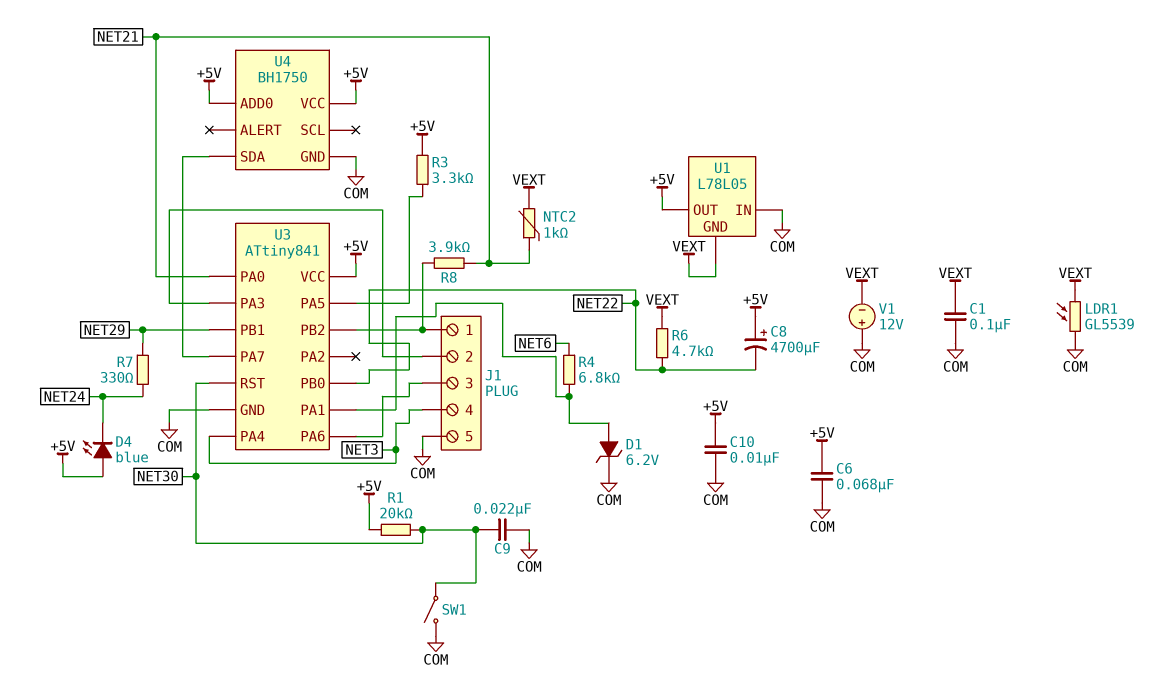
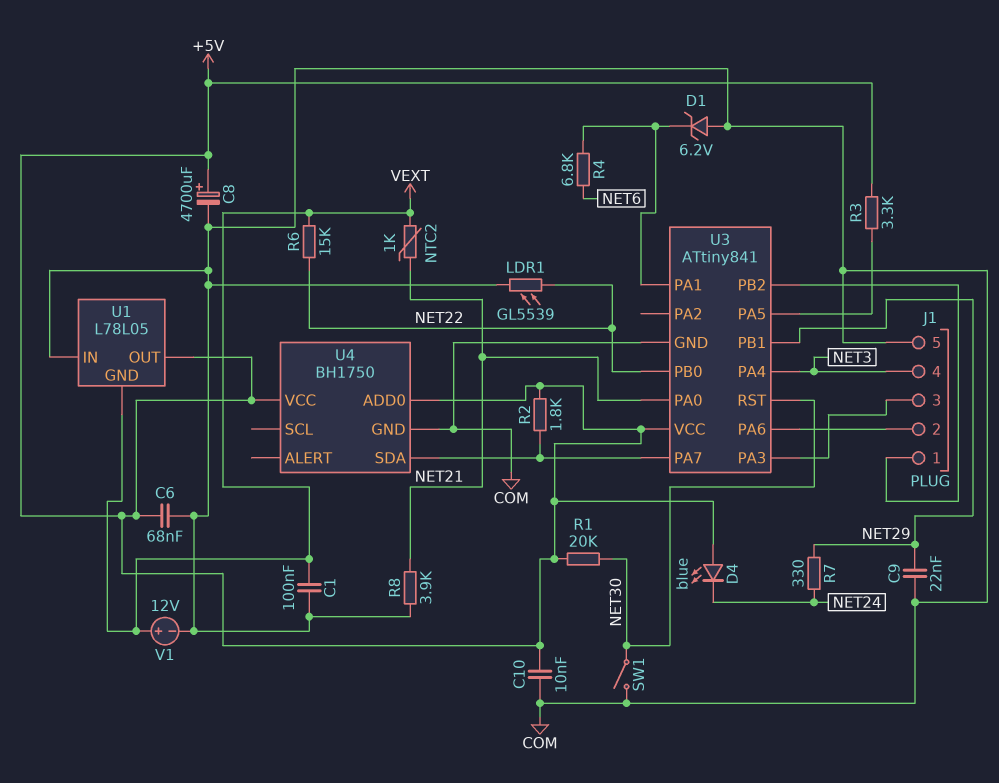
C8: 4700uF (plus +5V, minus NET22) -> 4700uF (plus +5V, minus COM)
C9: 22nF (COM, NET30) -> 22nF (COM, NET29)
D1: zener 6.2V (A U3/PA1, K COM) -> zener 6.2V (A COM, K U3/PA1)
LDR1: GL5539 (COM, VEXT) -> GL5539 (COM, NET22)
R2: none -> 1.8k (+5V, U3/PA7)
R6: 4.7k (NET22, VEXT) -> 15k (NET22, VEXT)
R8: 3.9k (J1/1, NET21) -> 3.9k (COM, NET21)
U3 pin PA3: J1/2 -> J1/3
U3 pin PA6: J1/3 -> J1/2
V1: 12V (plus COM, minus VEXT) -> 12V (plus VEXT, minus COM)

